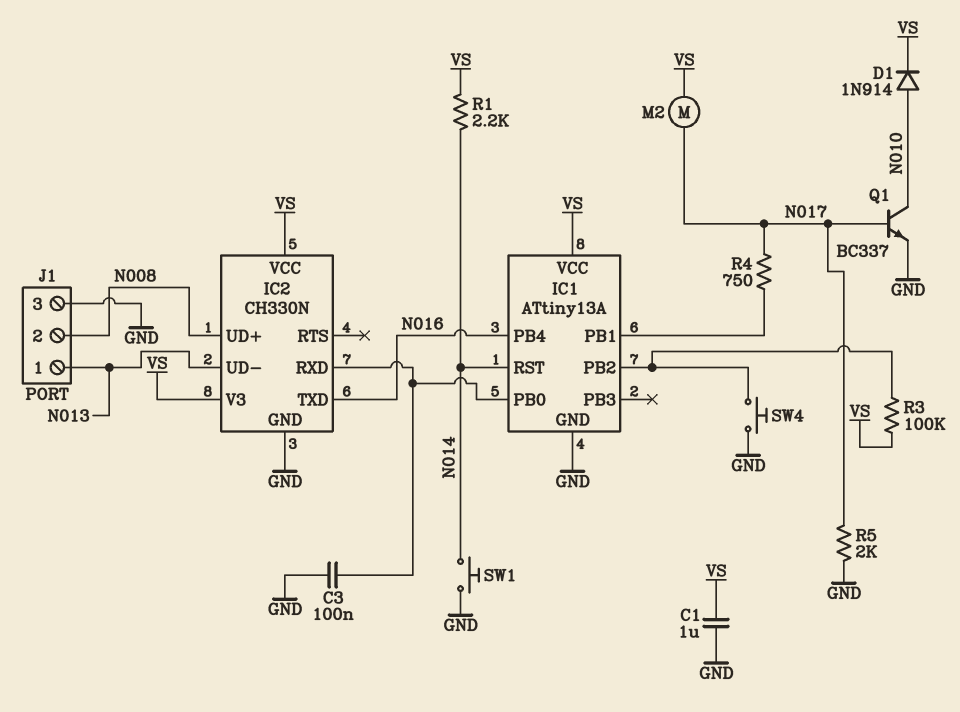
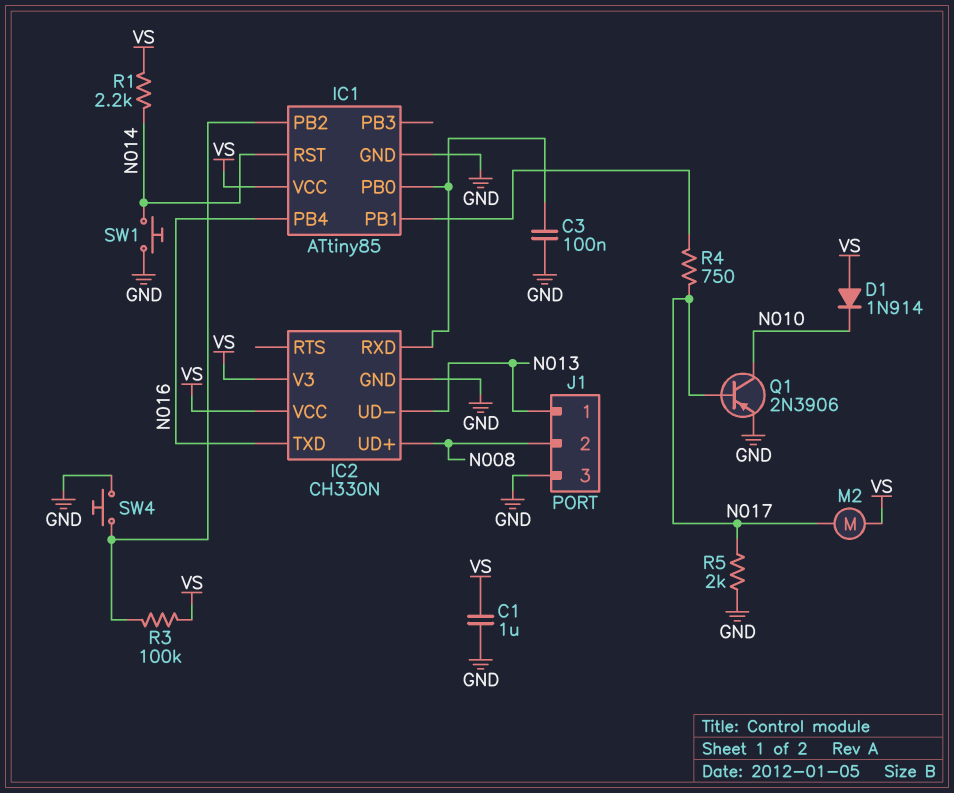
D1: diode 1N914 (A N010, K VS) -> diode 1N914 (A VS, K N010)
IC1: ATtiny13A -> ATtiny85
Q1: NPN BC337 (B N017, C N010, E GND) -> PNP 2N3906 (B N017, C N010, E GND)

